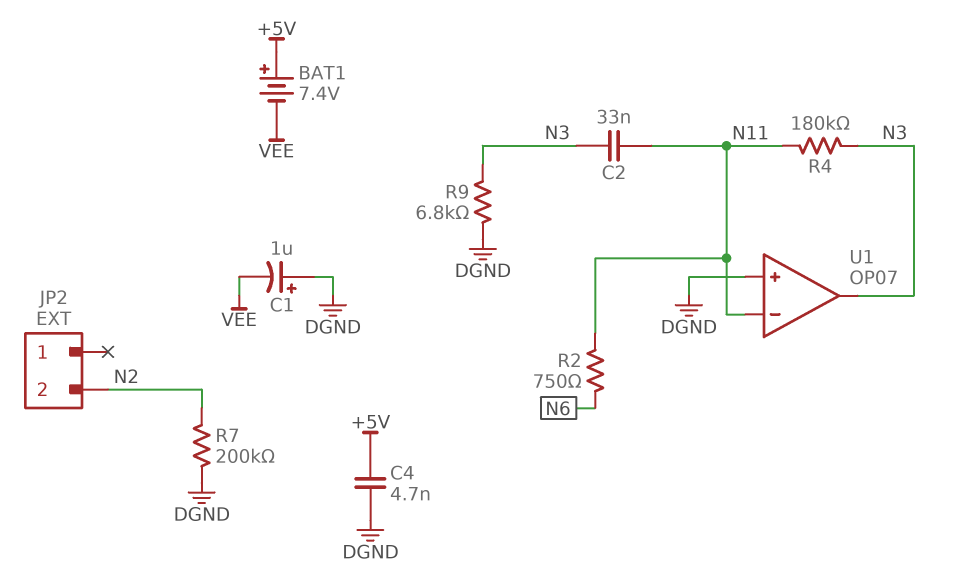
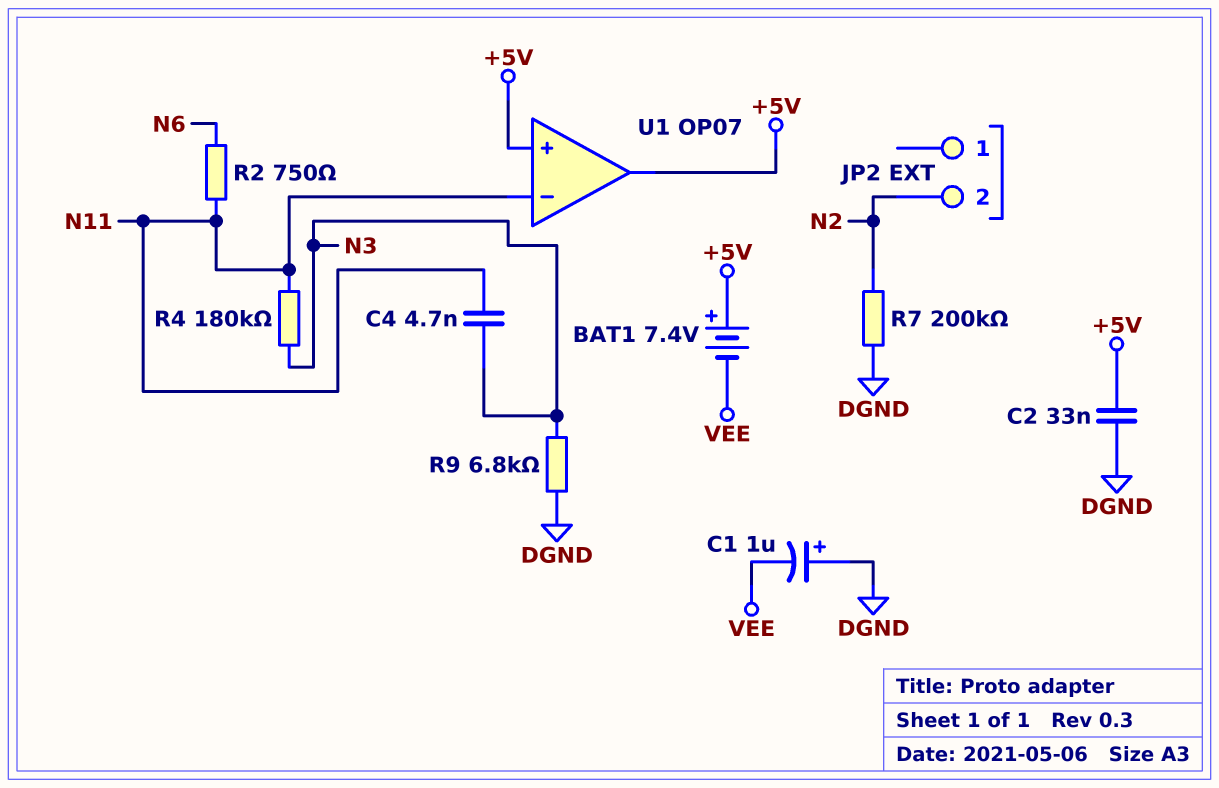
C2: 33nF (N3, N11) -> 33nF (+5V, DGND)
C4: 4.7nF (+5V, DGND) -> 4.7nF (N3, N11)
U1 pin in+: DGND -> +5V
U1 pin out: N3 -> +5V

